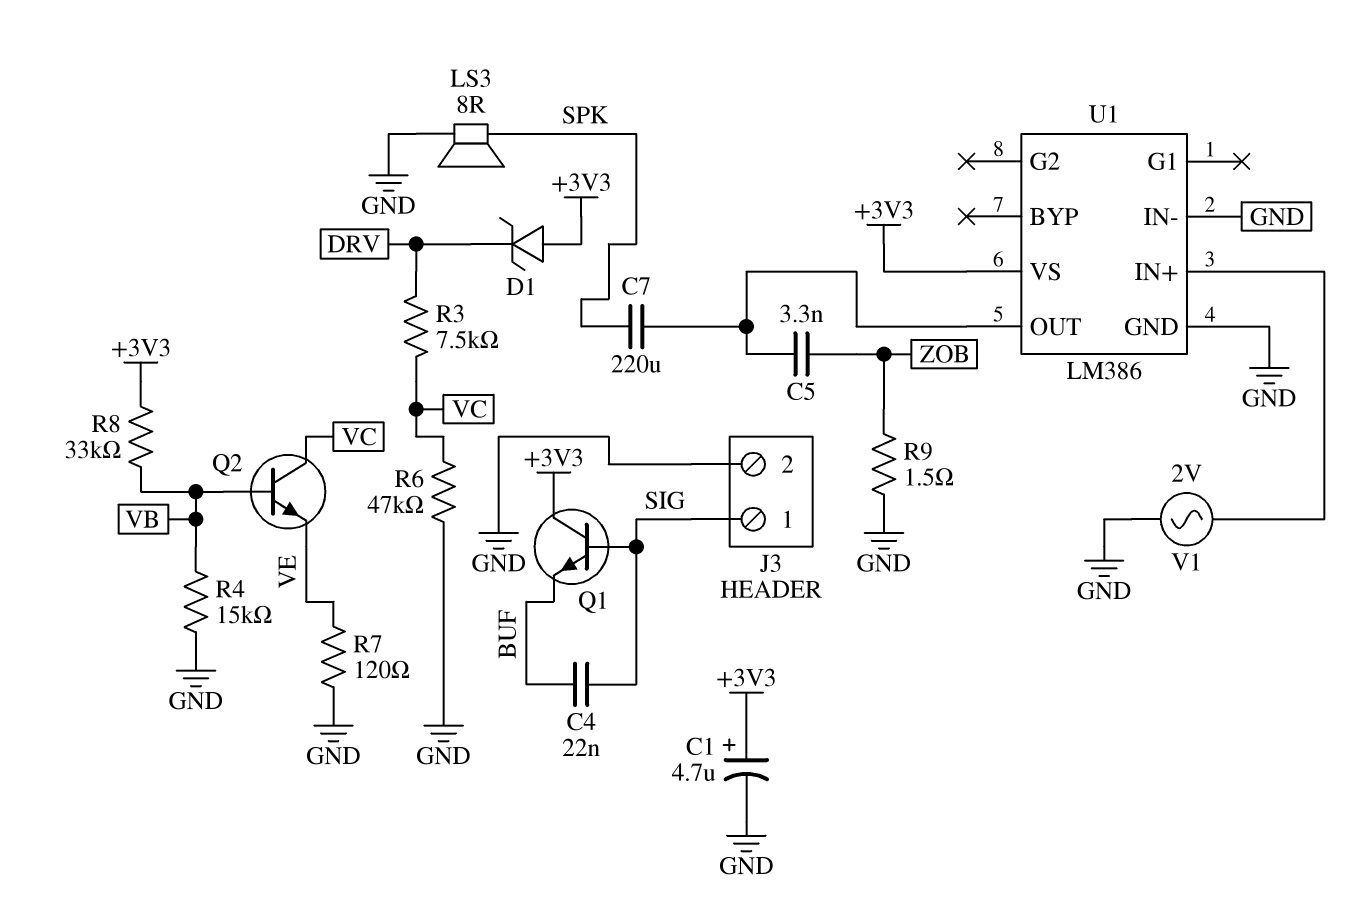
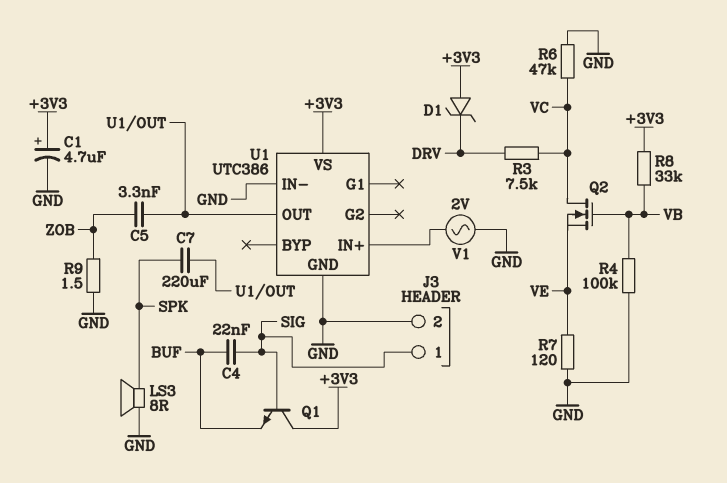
Q2: NPN (B VB, C VC, E VE) -> NMOS (G VB, D VC, S VE)
R4: 15k (GND, VB) -> 100k (GND, VB)
U1: LM386 -> UTC386

